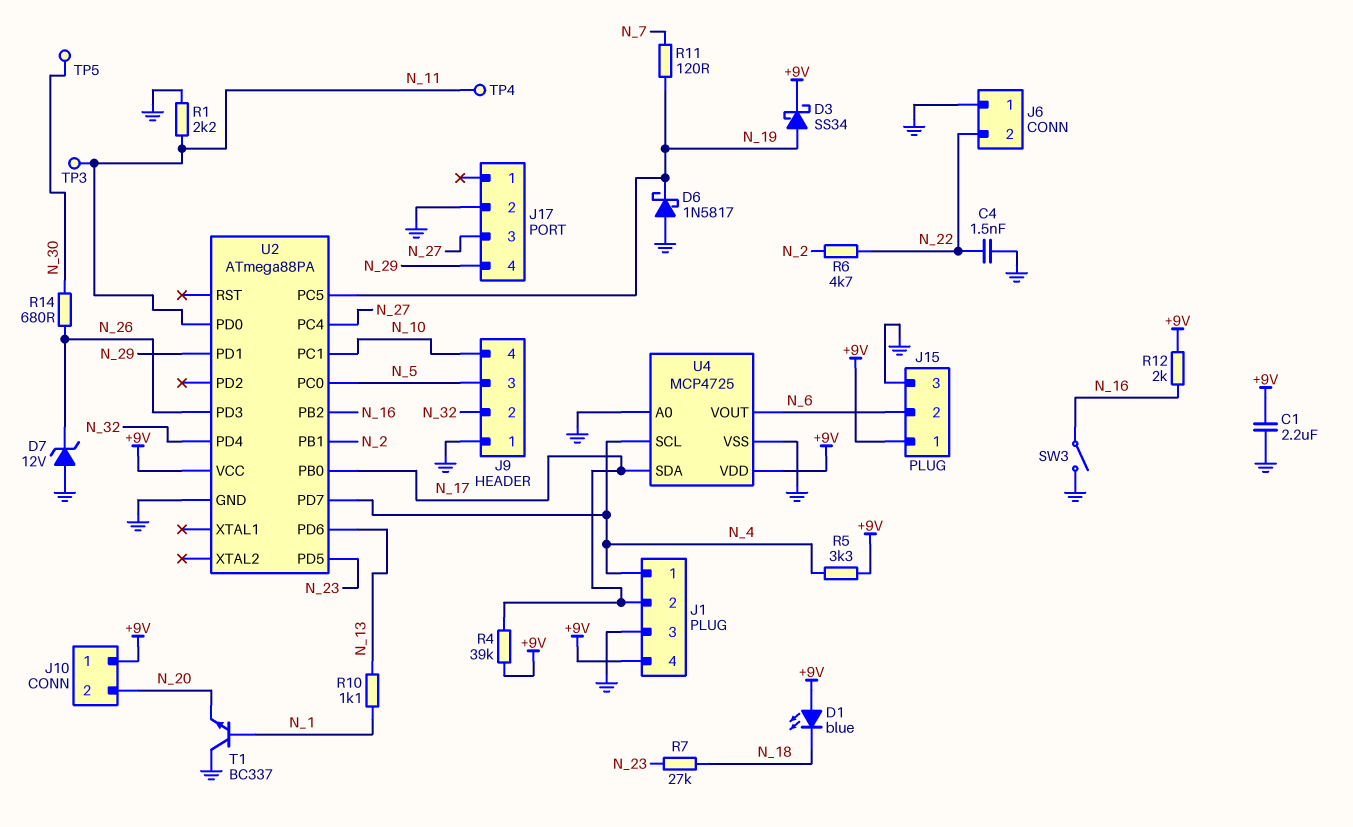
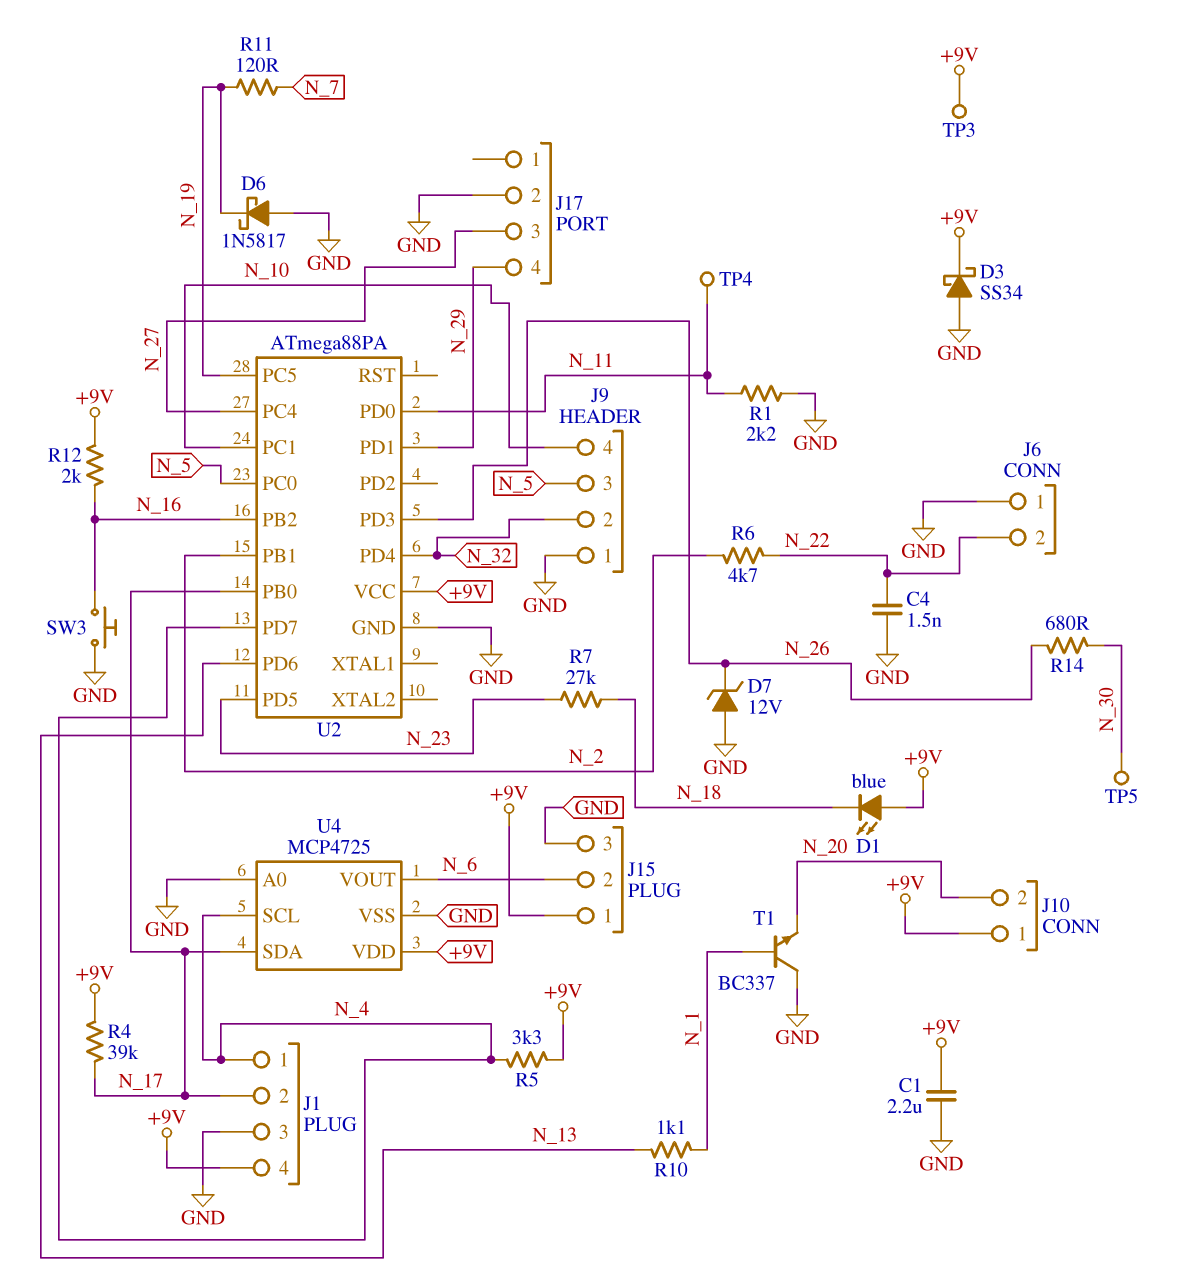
D3: schottky SS34 (A N_19, K +9V) -> schottky SS34 (A GND, K +9V)
SW3: switch (GND, N_16) -> button (GND, N_16)
TP3: test point (N_11) -> test point (+9V)

